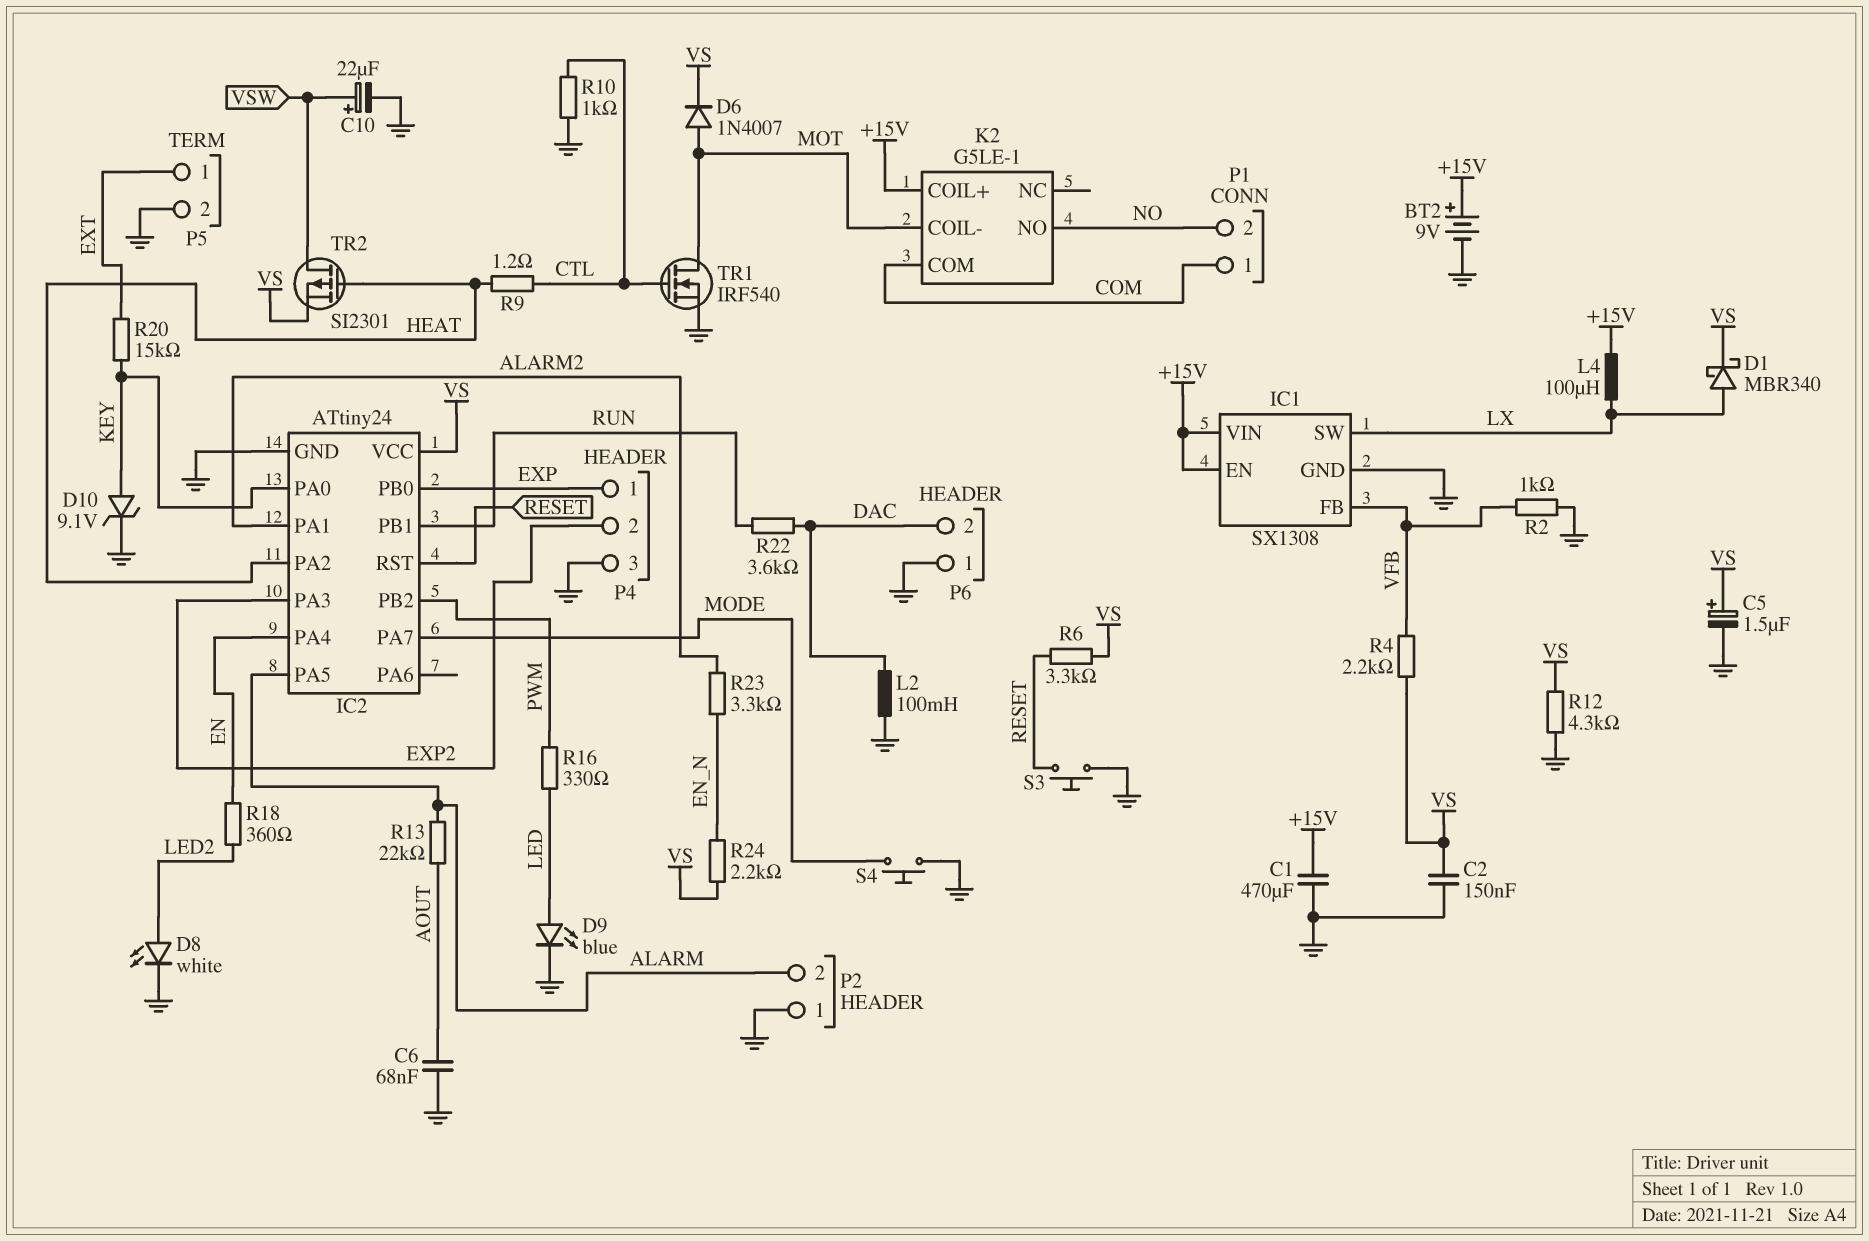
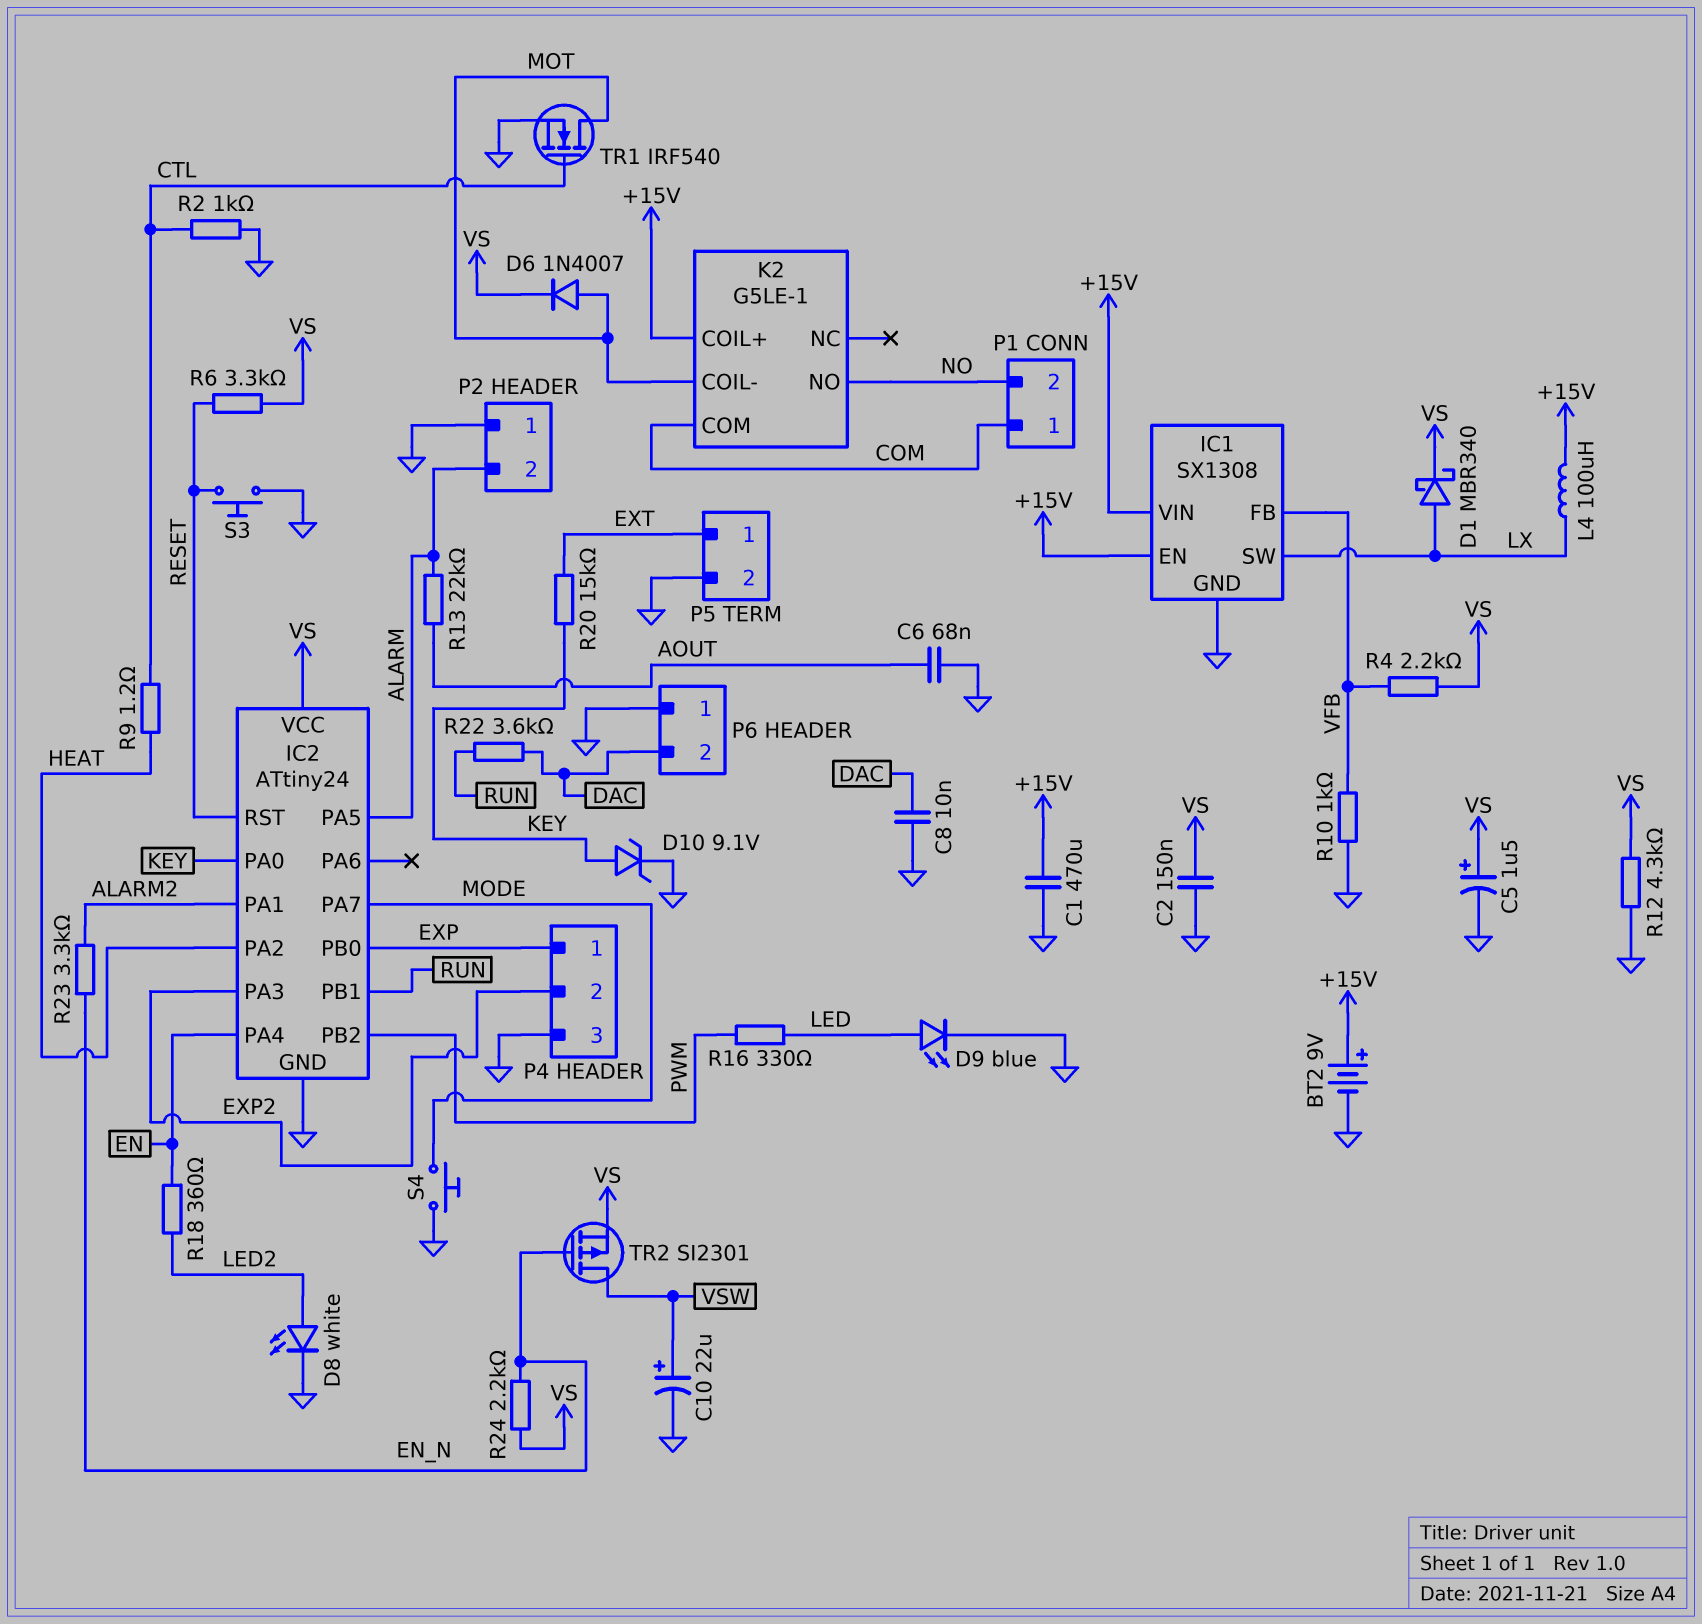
C8: none -> 10nF (DAC, GND)
L2: 100mH (DAC, GND) -> none
R2: 1k (GND, VFB) -> 1k (CTL, GND)
R10: 1k (CTL, GND) -> 1k (GND, VFB)
TR2: PMOS SI2301 (G HEAT, D VSW, S VS) -> PMOS SI2301 (G EN_N, D VSW, S VS)

